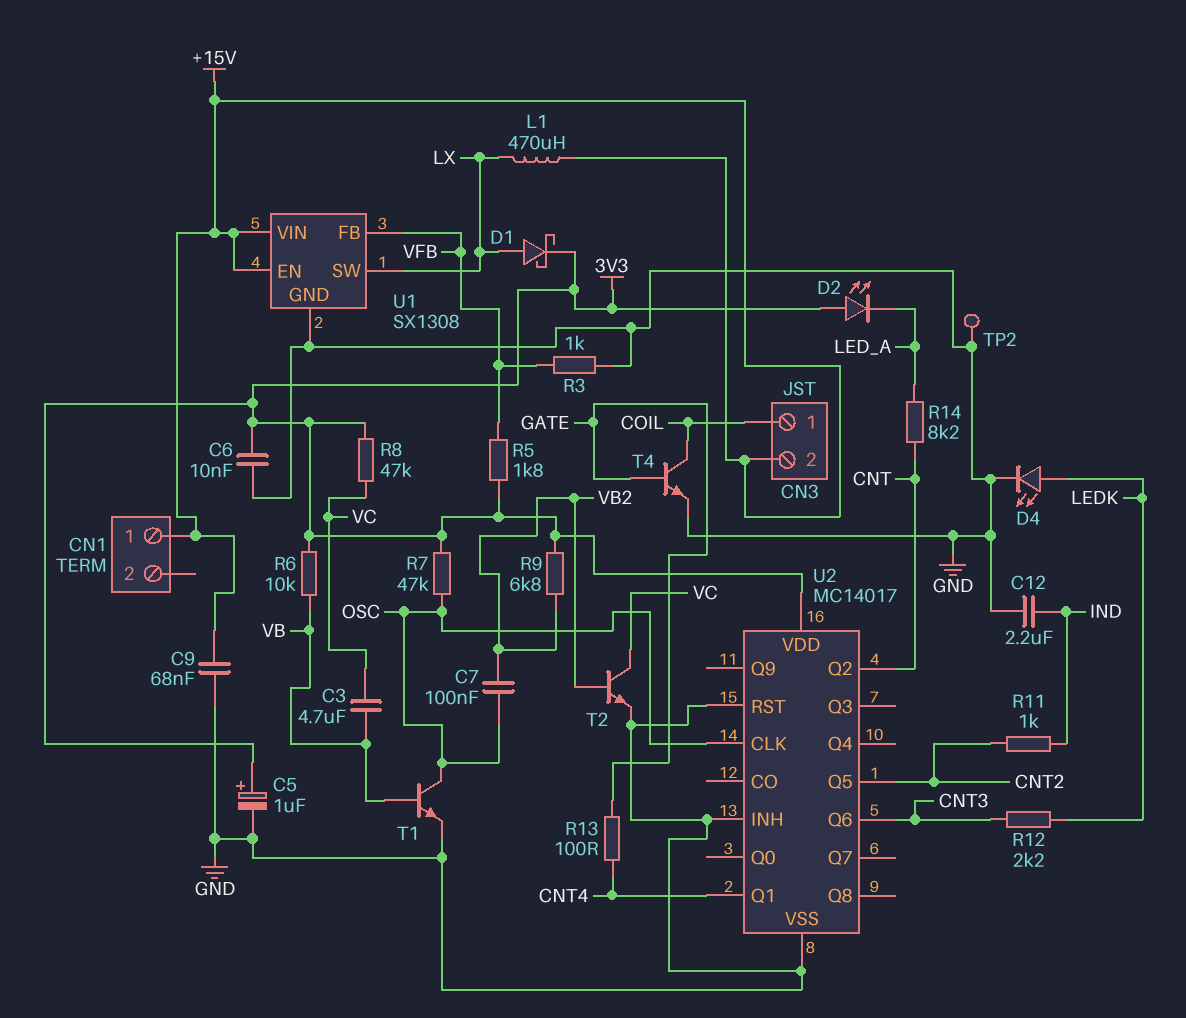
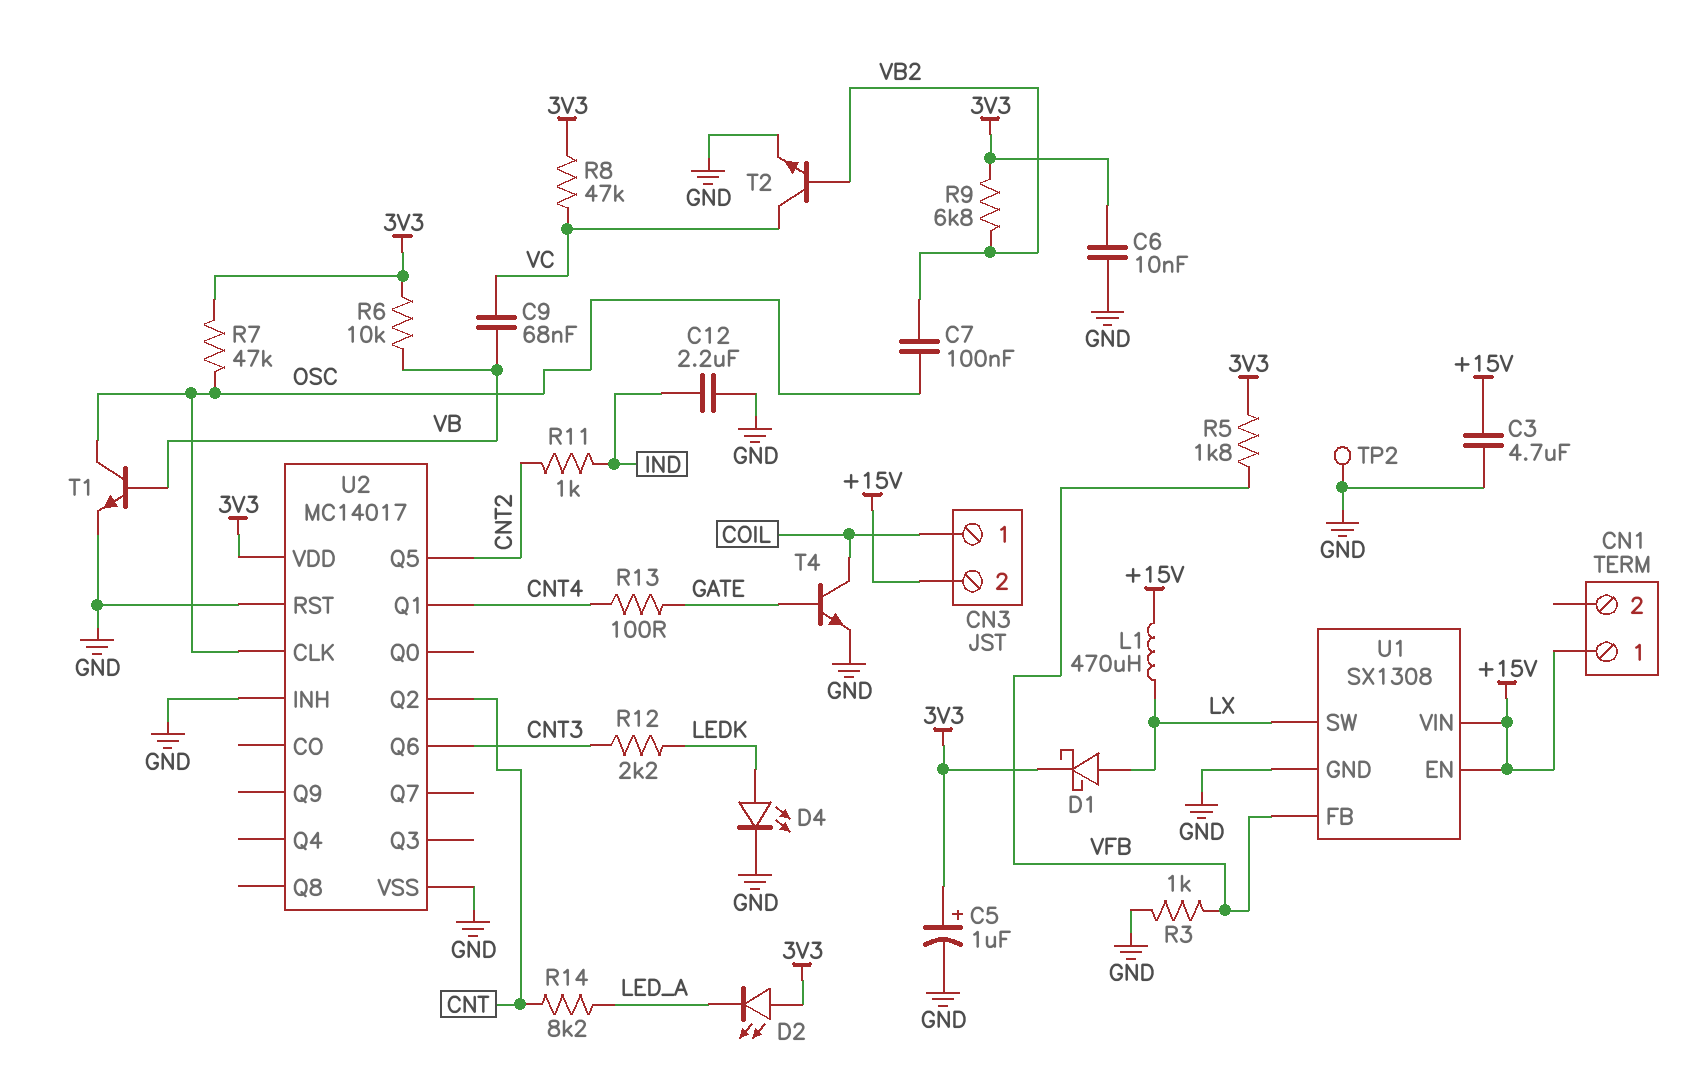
C3: 4.7uF (VB, VC) -> 4.7uF (+15V, GND)
C9: 68nF (+15V, GND) -> 68nF (VB, VC)

